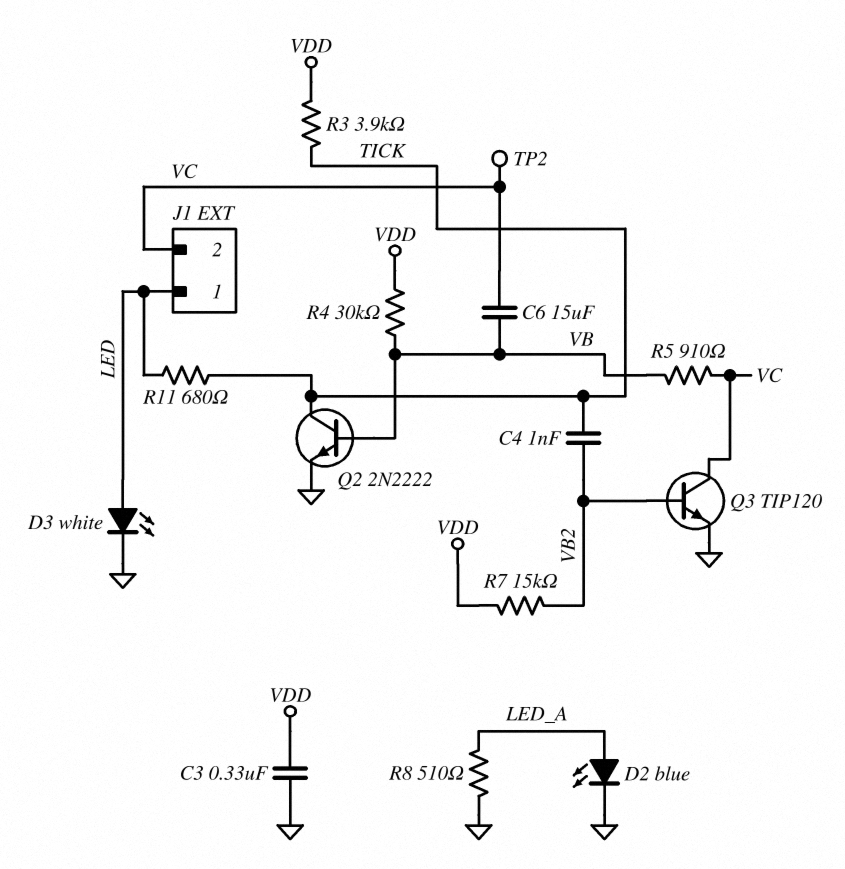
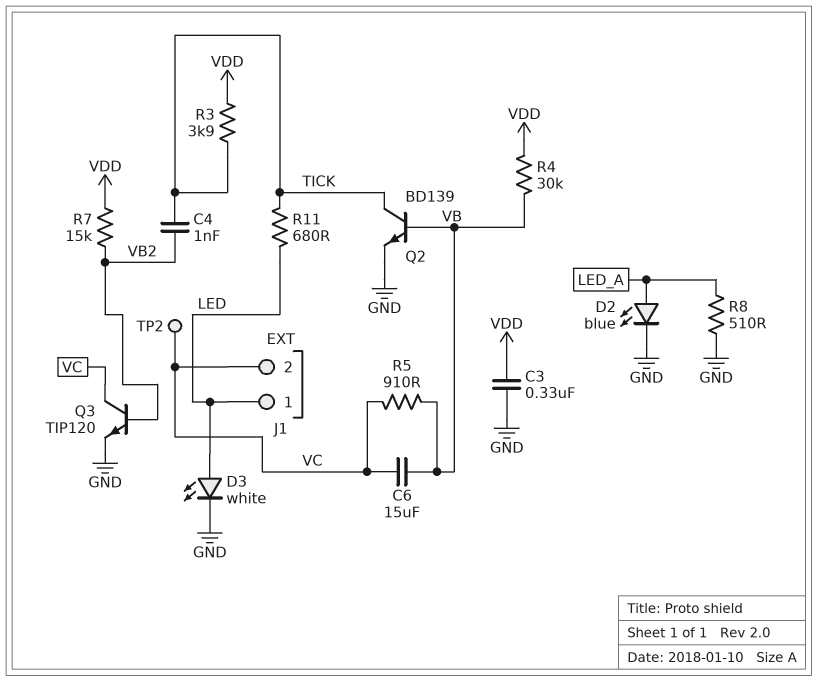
Q2: NPN 2N2222 (B VB, C TICK, E GND) -> NPN BD139 (B VB, C TICK, E GND)

